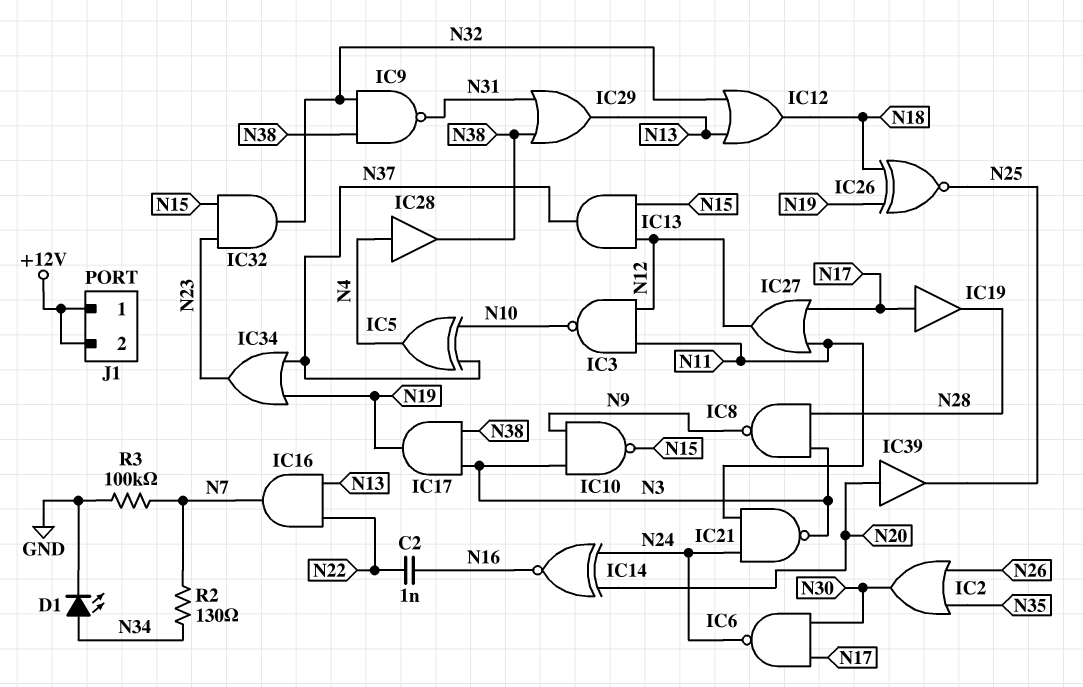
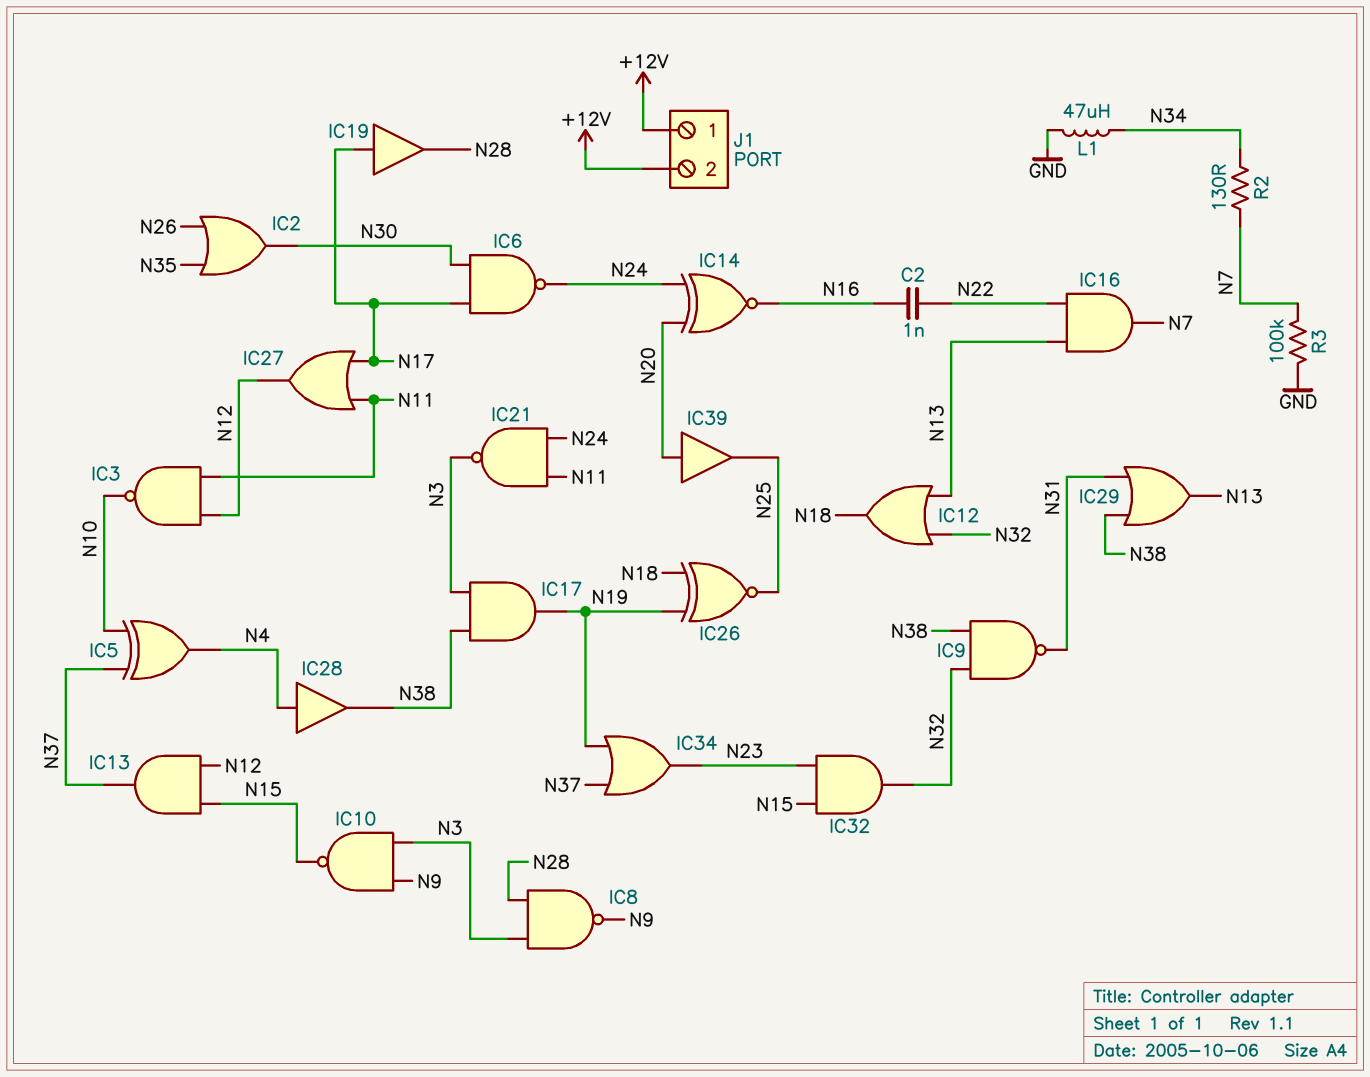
D1: LED (A N34, K GND) -> none
L1: none -> 47uH (GND, N34)

